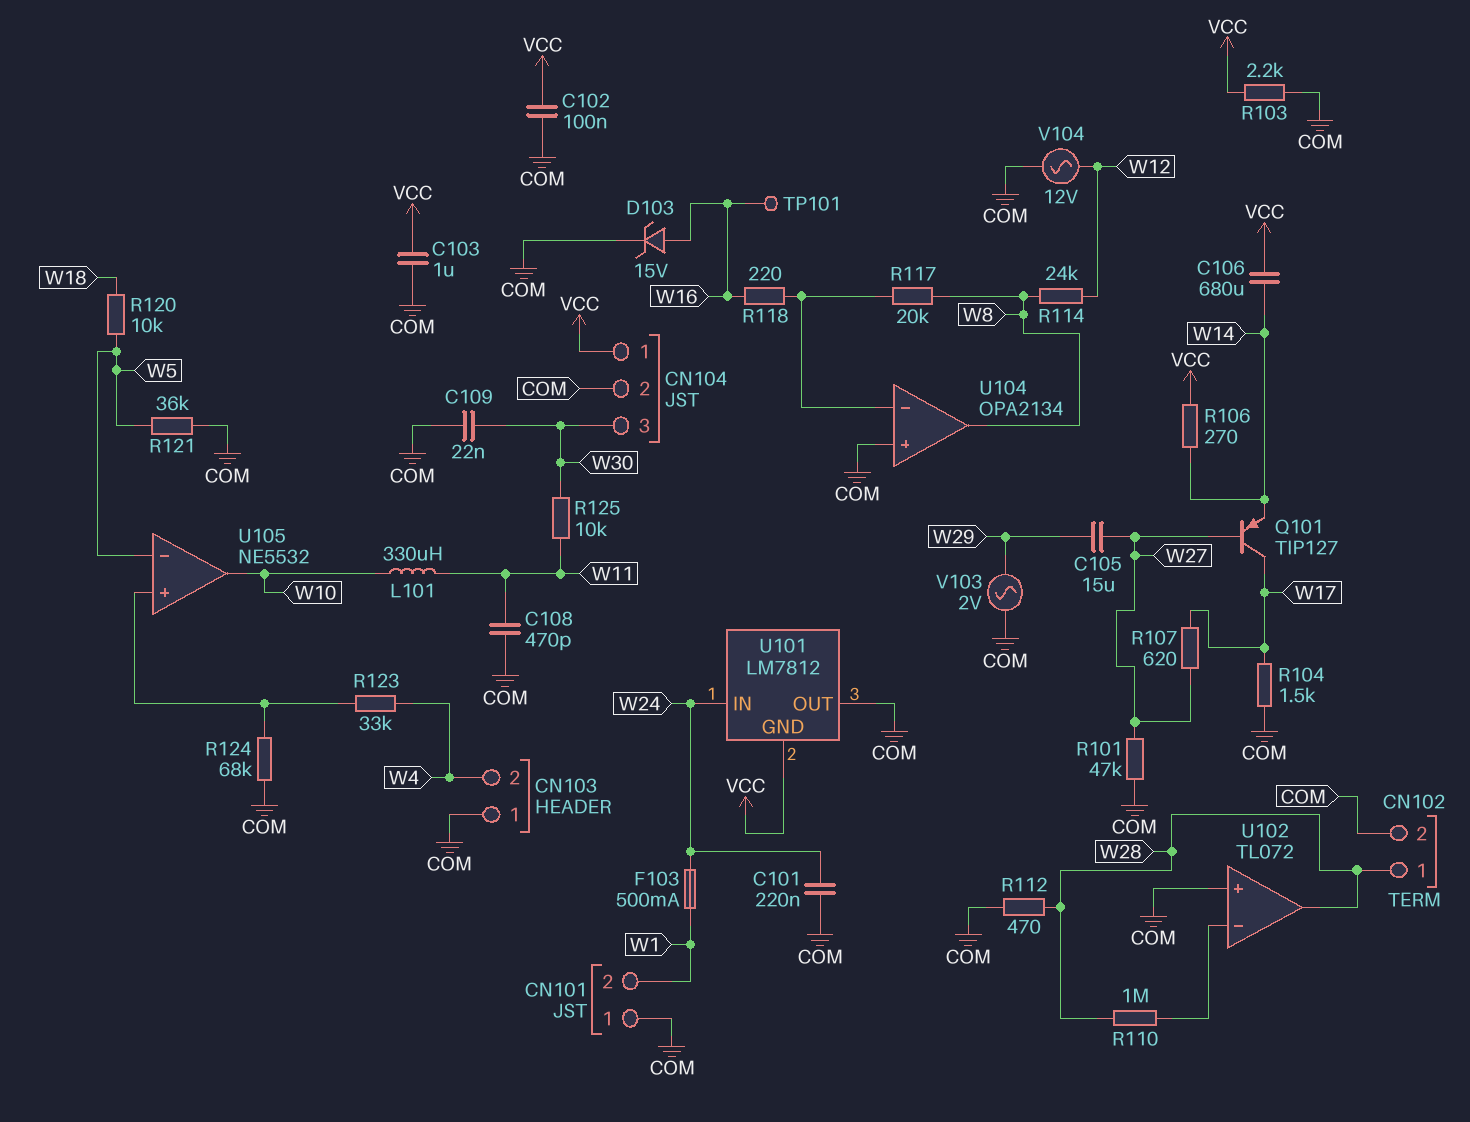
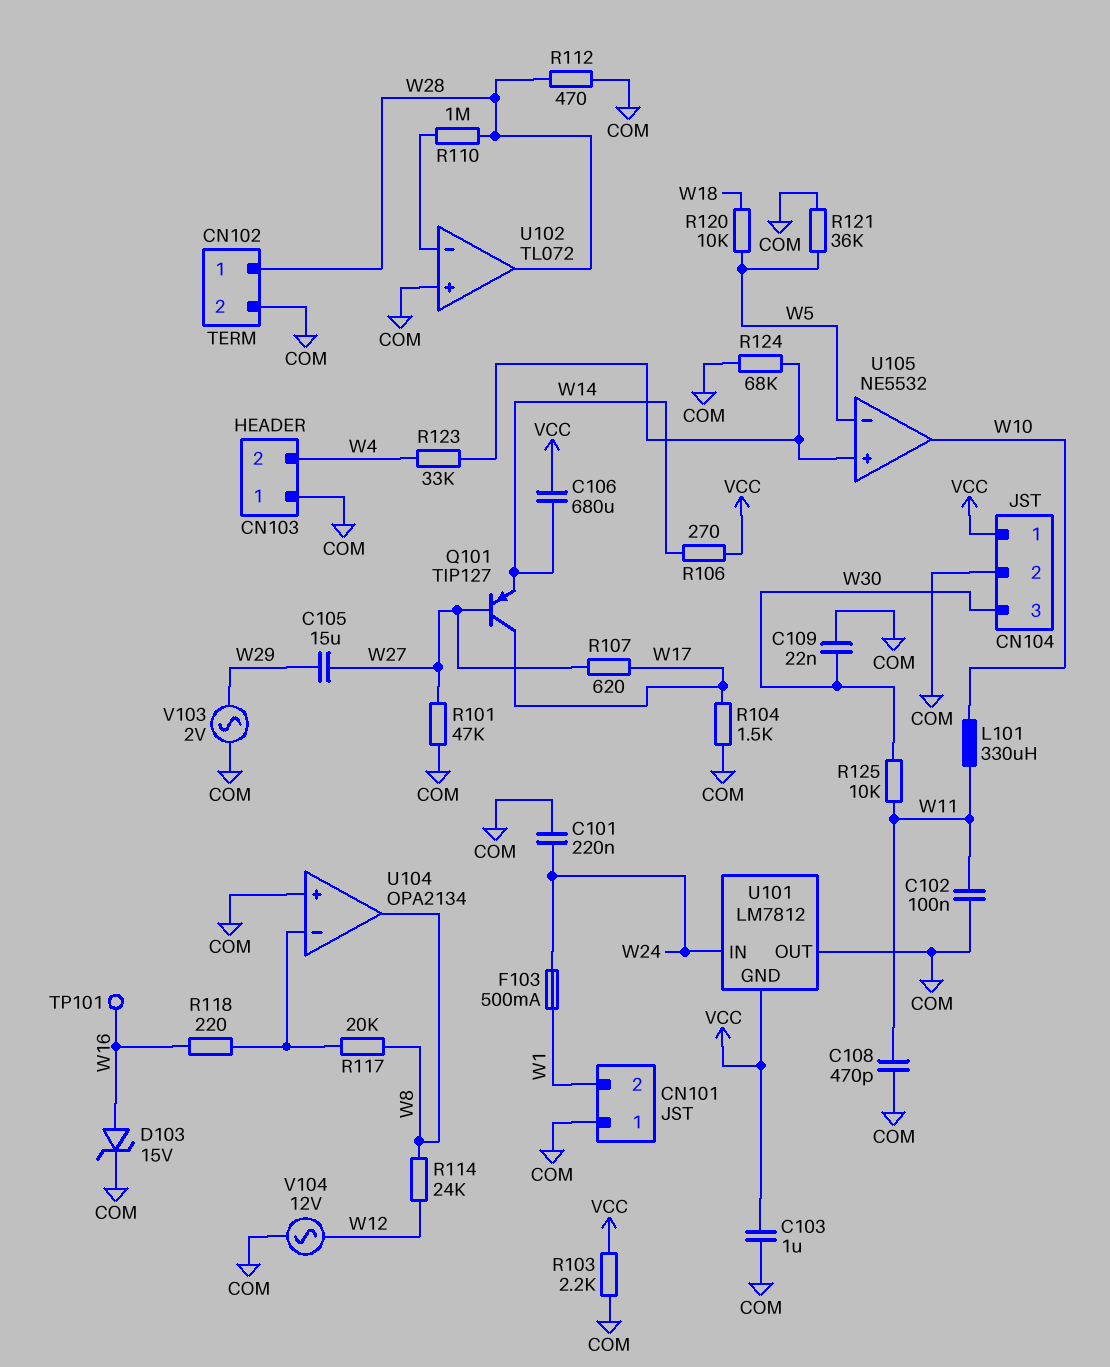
C102: 100nF (COM, VCC) -> 100nF (COM, W11)

